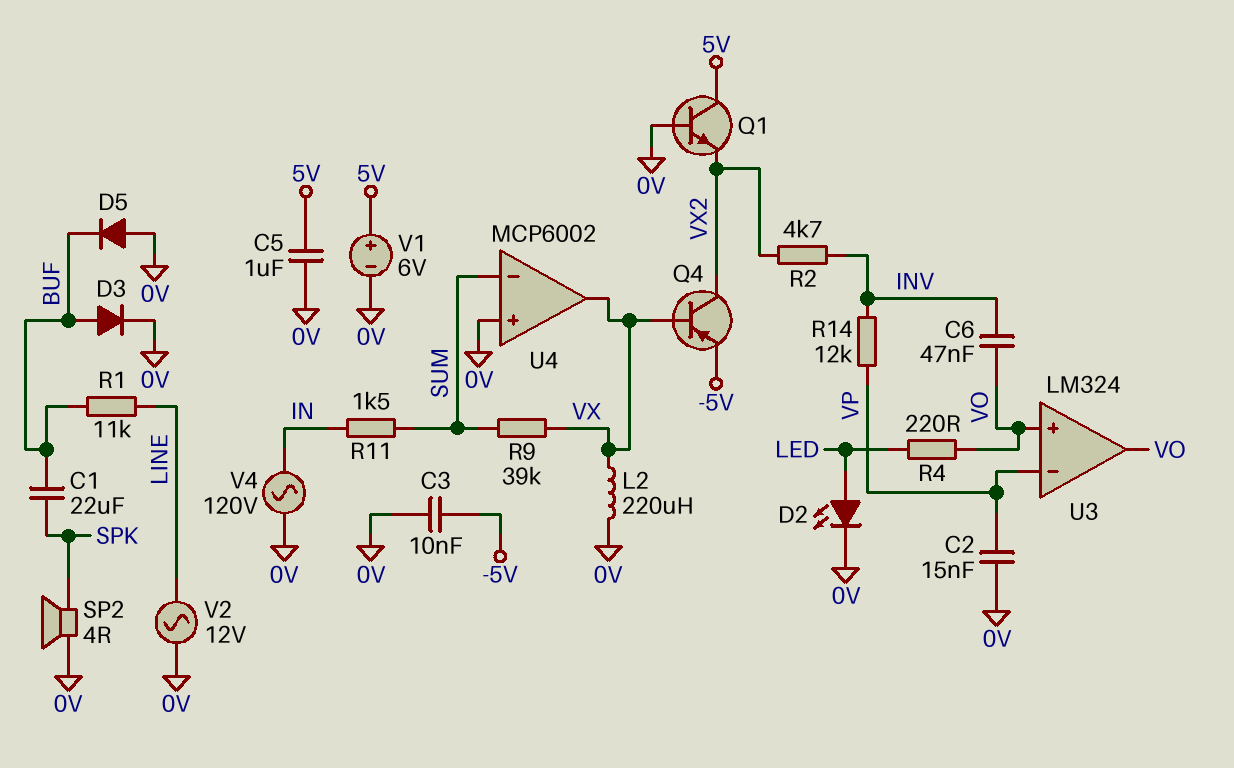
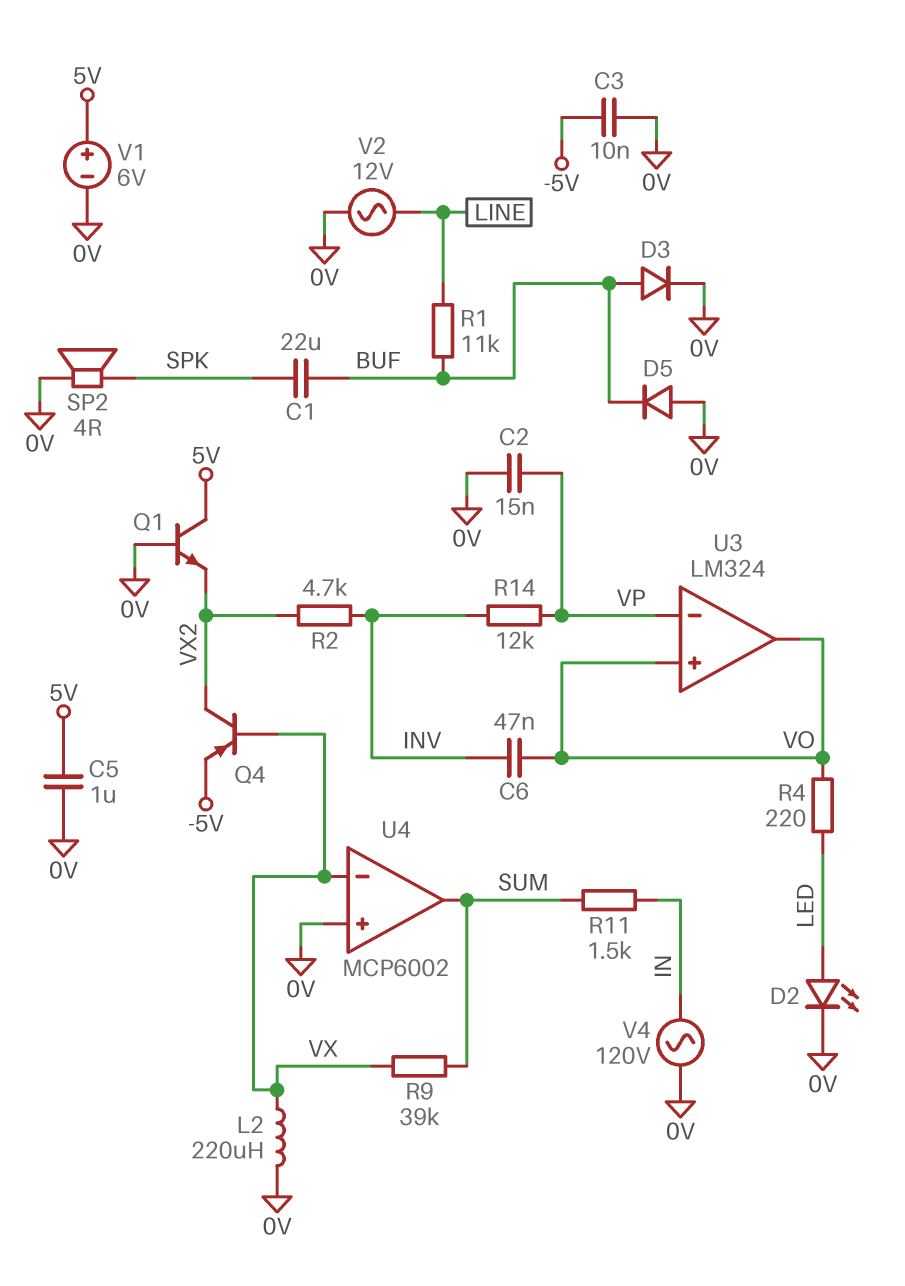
U4 pin in-: SUM -> VX
U4 pin out: VX -> SUM

